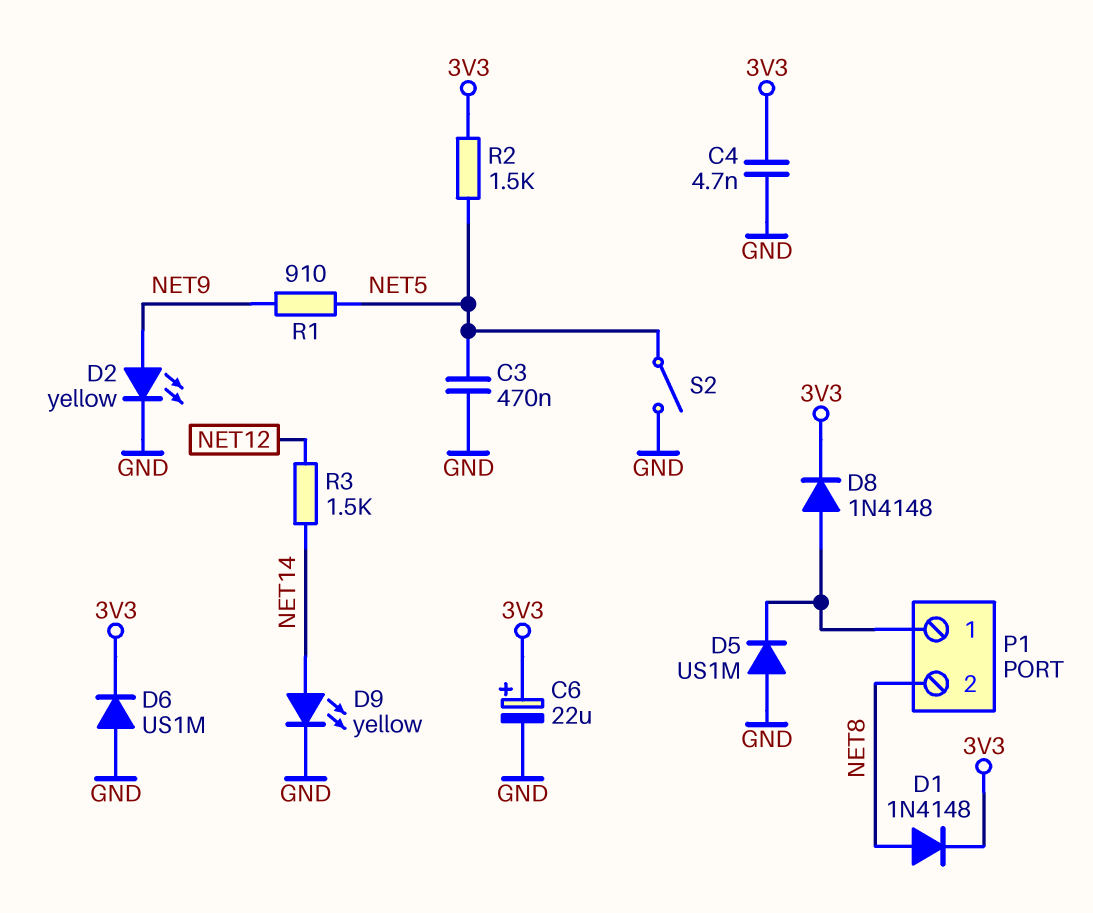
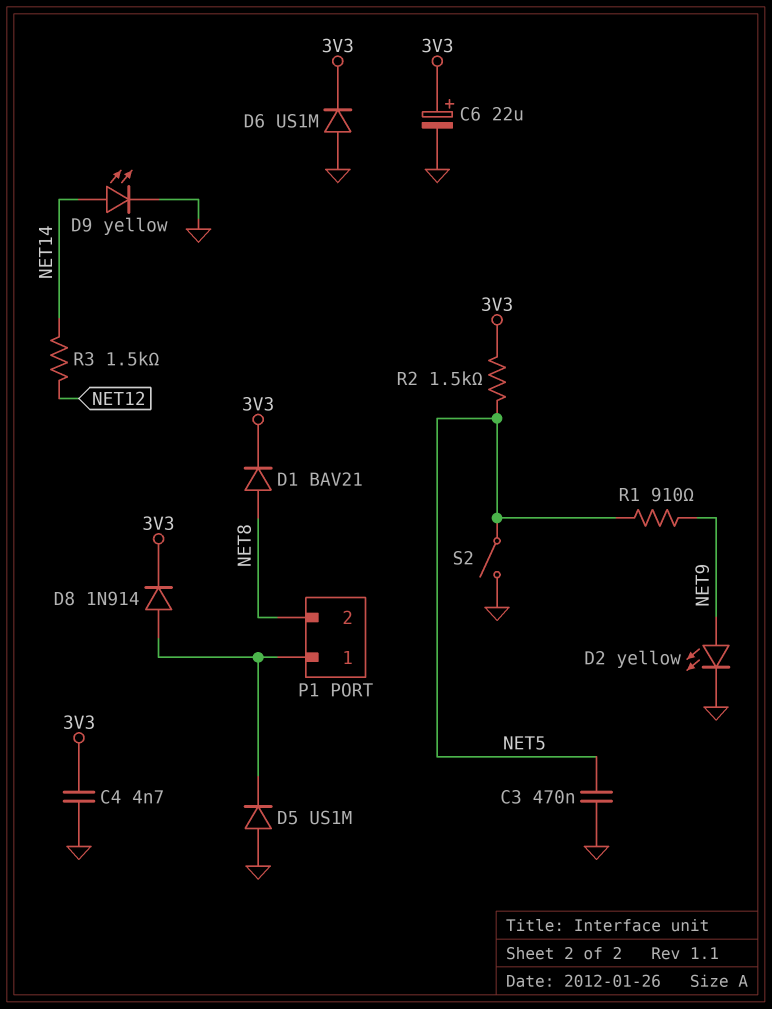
D1: diode 1N4148 (A NET8, K 3V3) -> diode BAV21 (A NET8, K 3V3)
D8: diode 1N4148 (A P1/1, K 3V3) -> diode 1N914 (A P1/1, K 3V3)

